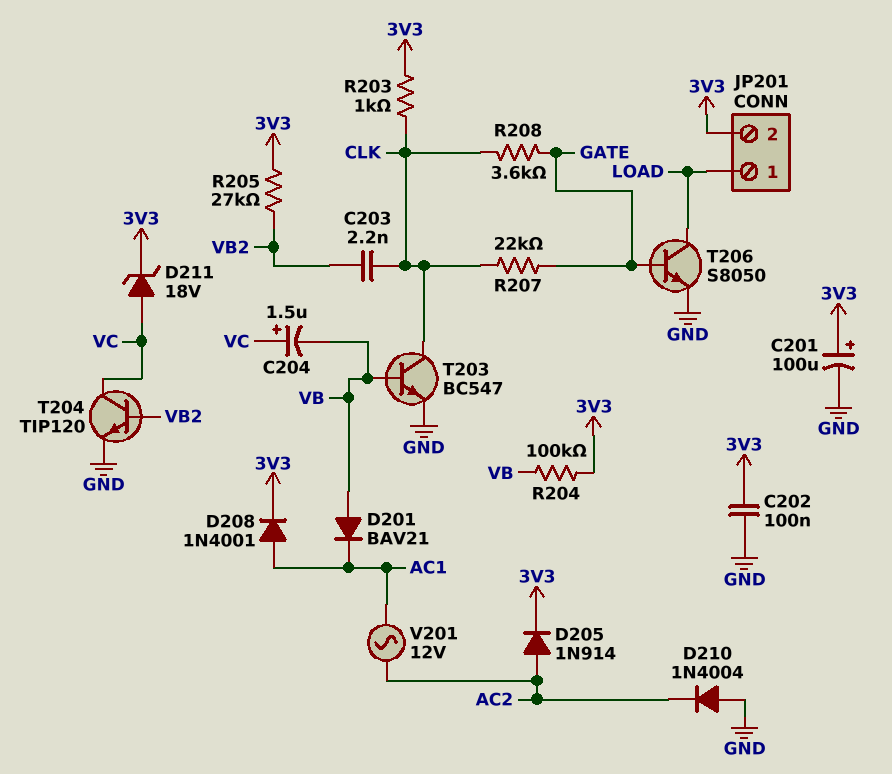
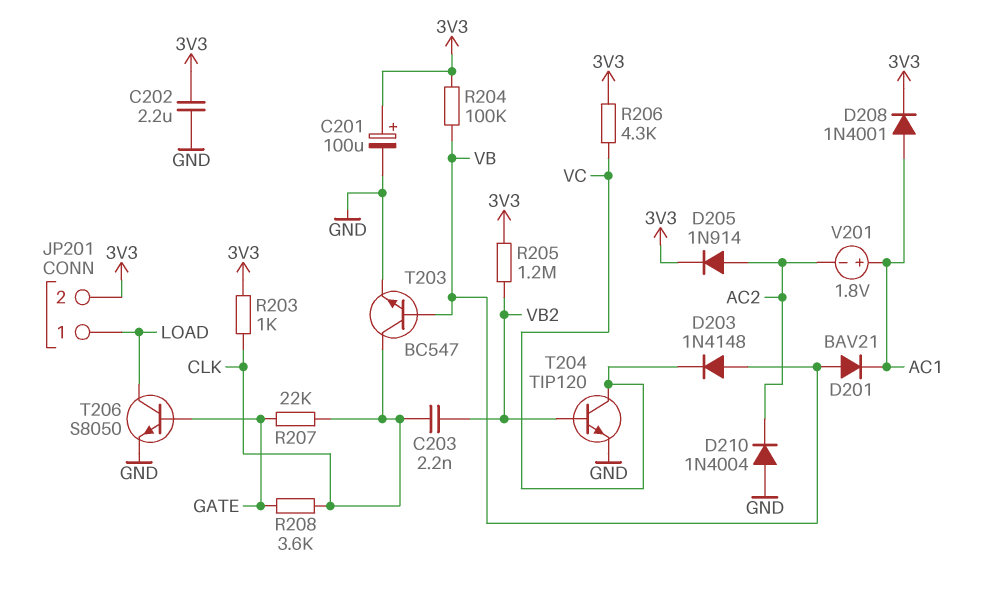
C202: 100nF (3V3, GND) -> 2.2uF (3V3, GND)
C204: 1.5uF (plus VC, minus VB) -> none
D203: none -> diode 1N4148 (A VB, K VC)
D211: zener 18V (A VC, K 3V3) -> none
R205: 27k (3V3, VB2) -> 1.2M (3V3, VB2)
R206: none -> 4.3k (3V3, VC)
V201: AC 12V (AC1, AC2) -> 1.8V (plus AC1, minus AC2)

